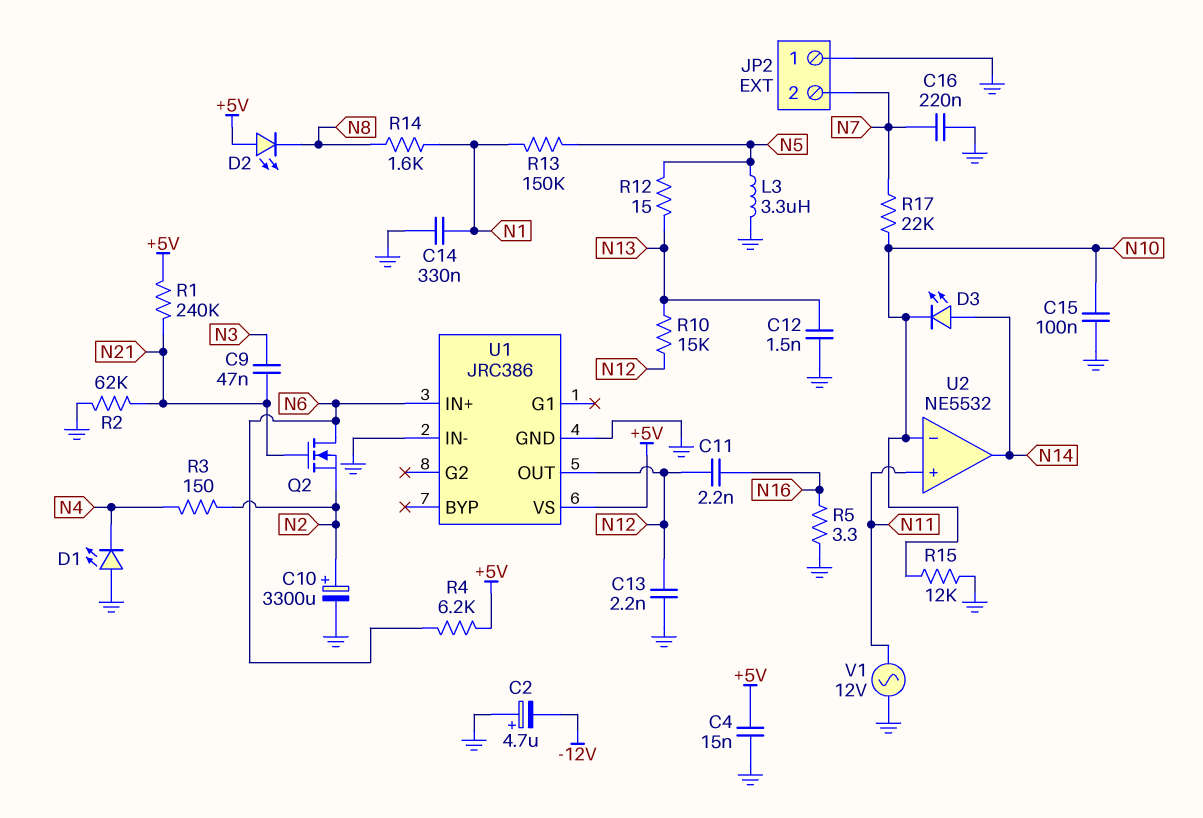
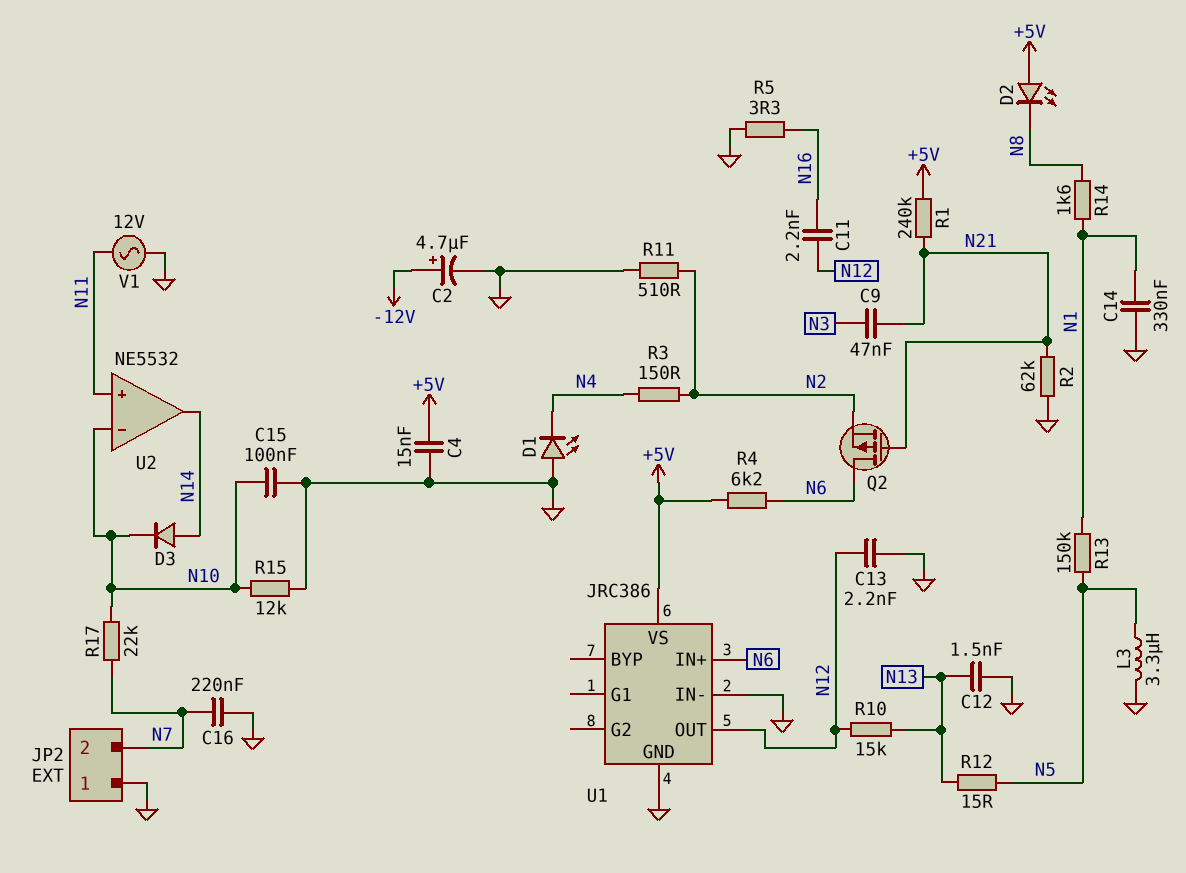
C2: 4.7uF (plus GND, minus -12V) -> 4.7uF (plus -12V, minus GND)
C10: 3300uF (plus N2, minus GND) -> none
D3: LED (A N14, K N10) -> diode (A N14, K N10)
Q2: NMOS (G N21, D N6, S N2) -> PMOS (G N21, D N6, S N2)
R11: none -> 510 (GND, N2)

